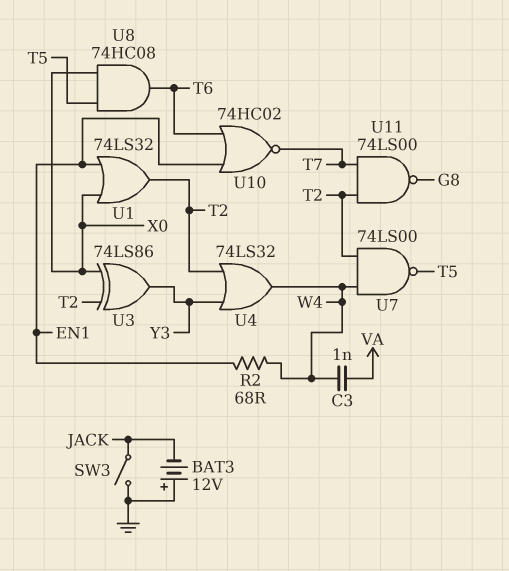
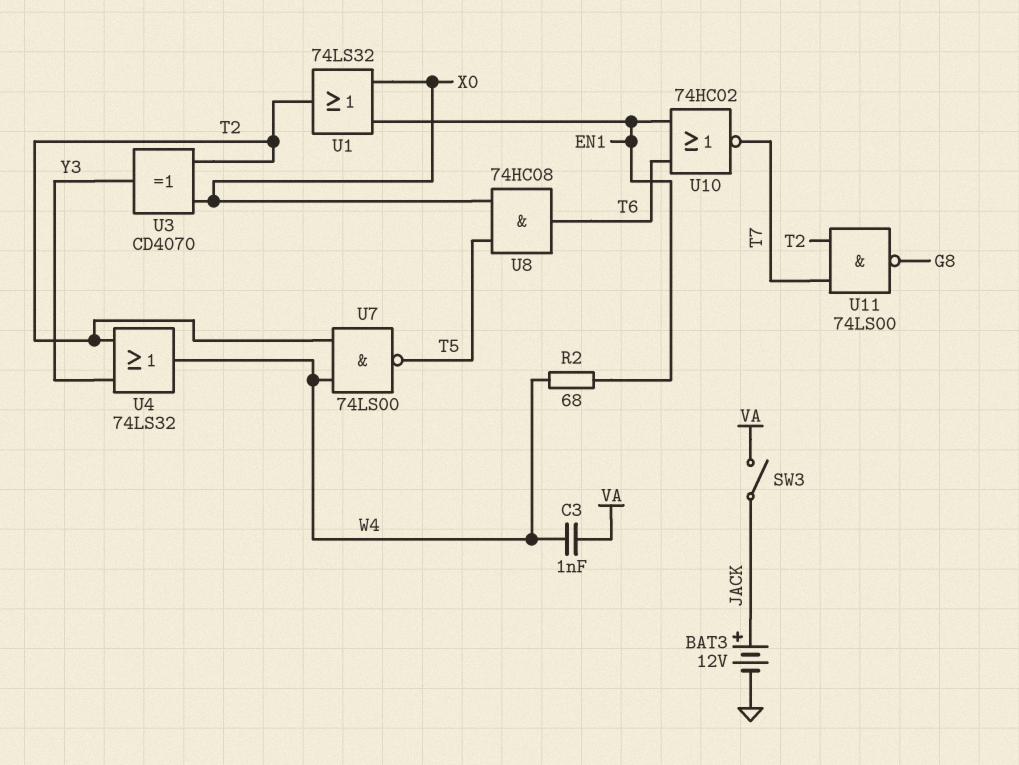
BAT3: 12V (plus GND, minus JACK) -> 12V (plus JACK, minus GND)
SW3: switch (GND, JACK) -> switch (JACK, VA)
U3: XOR 74LS86 (in T2, in X0, out Y3) -> XOR CD4070 (in T2, in X0, out Y3)

